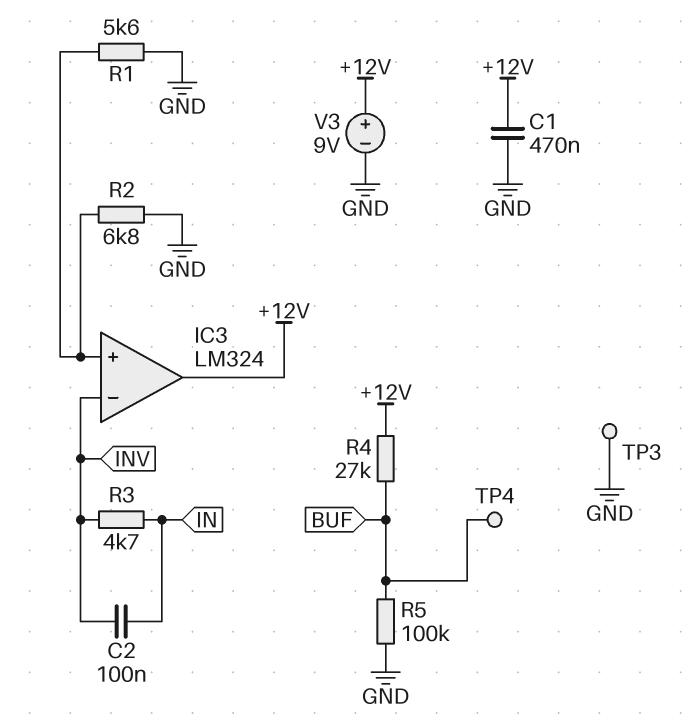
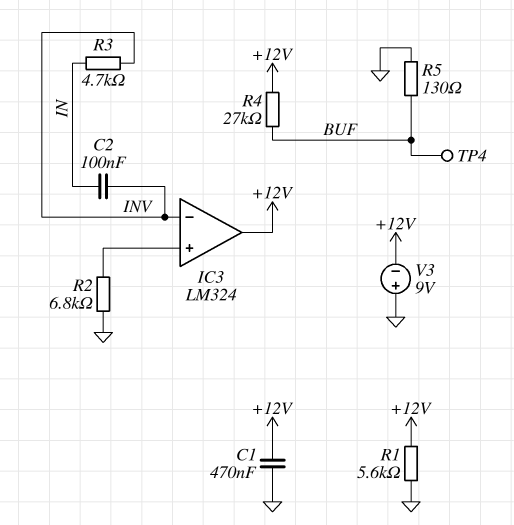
R1: 5.6k (GND, IC3/in+) -> 5.6k (+12V, GND)
R5: 100k (BUF, GND) -> 130 (BUF, GND)
TP3: test point (GND) -> none
V3: 9V (plus +12V, minus GND) -> 9V (plus GND, minus +12V)

